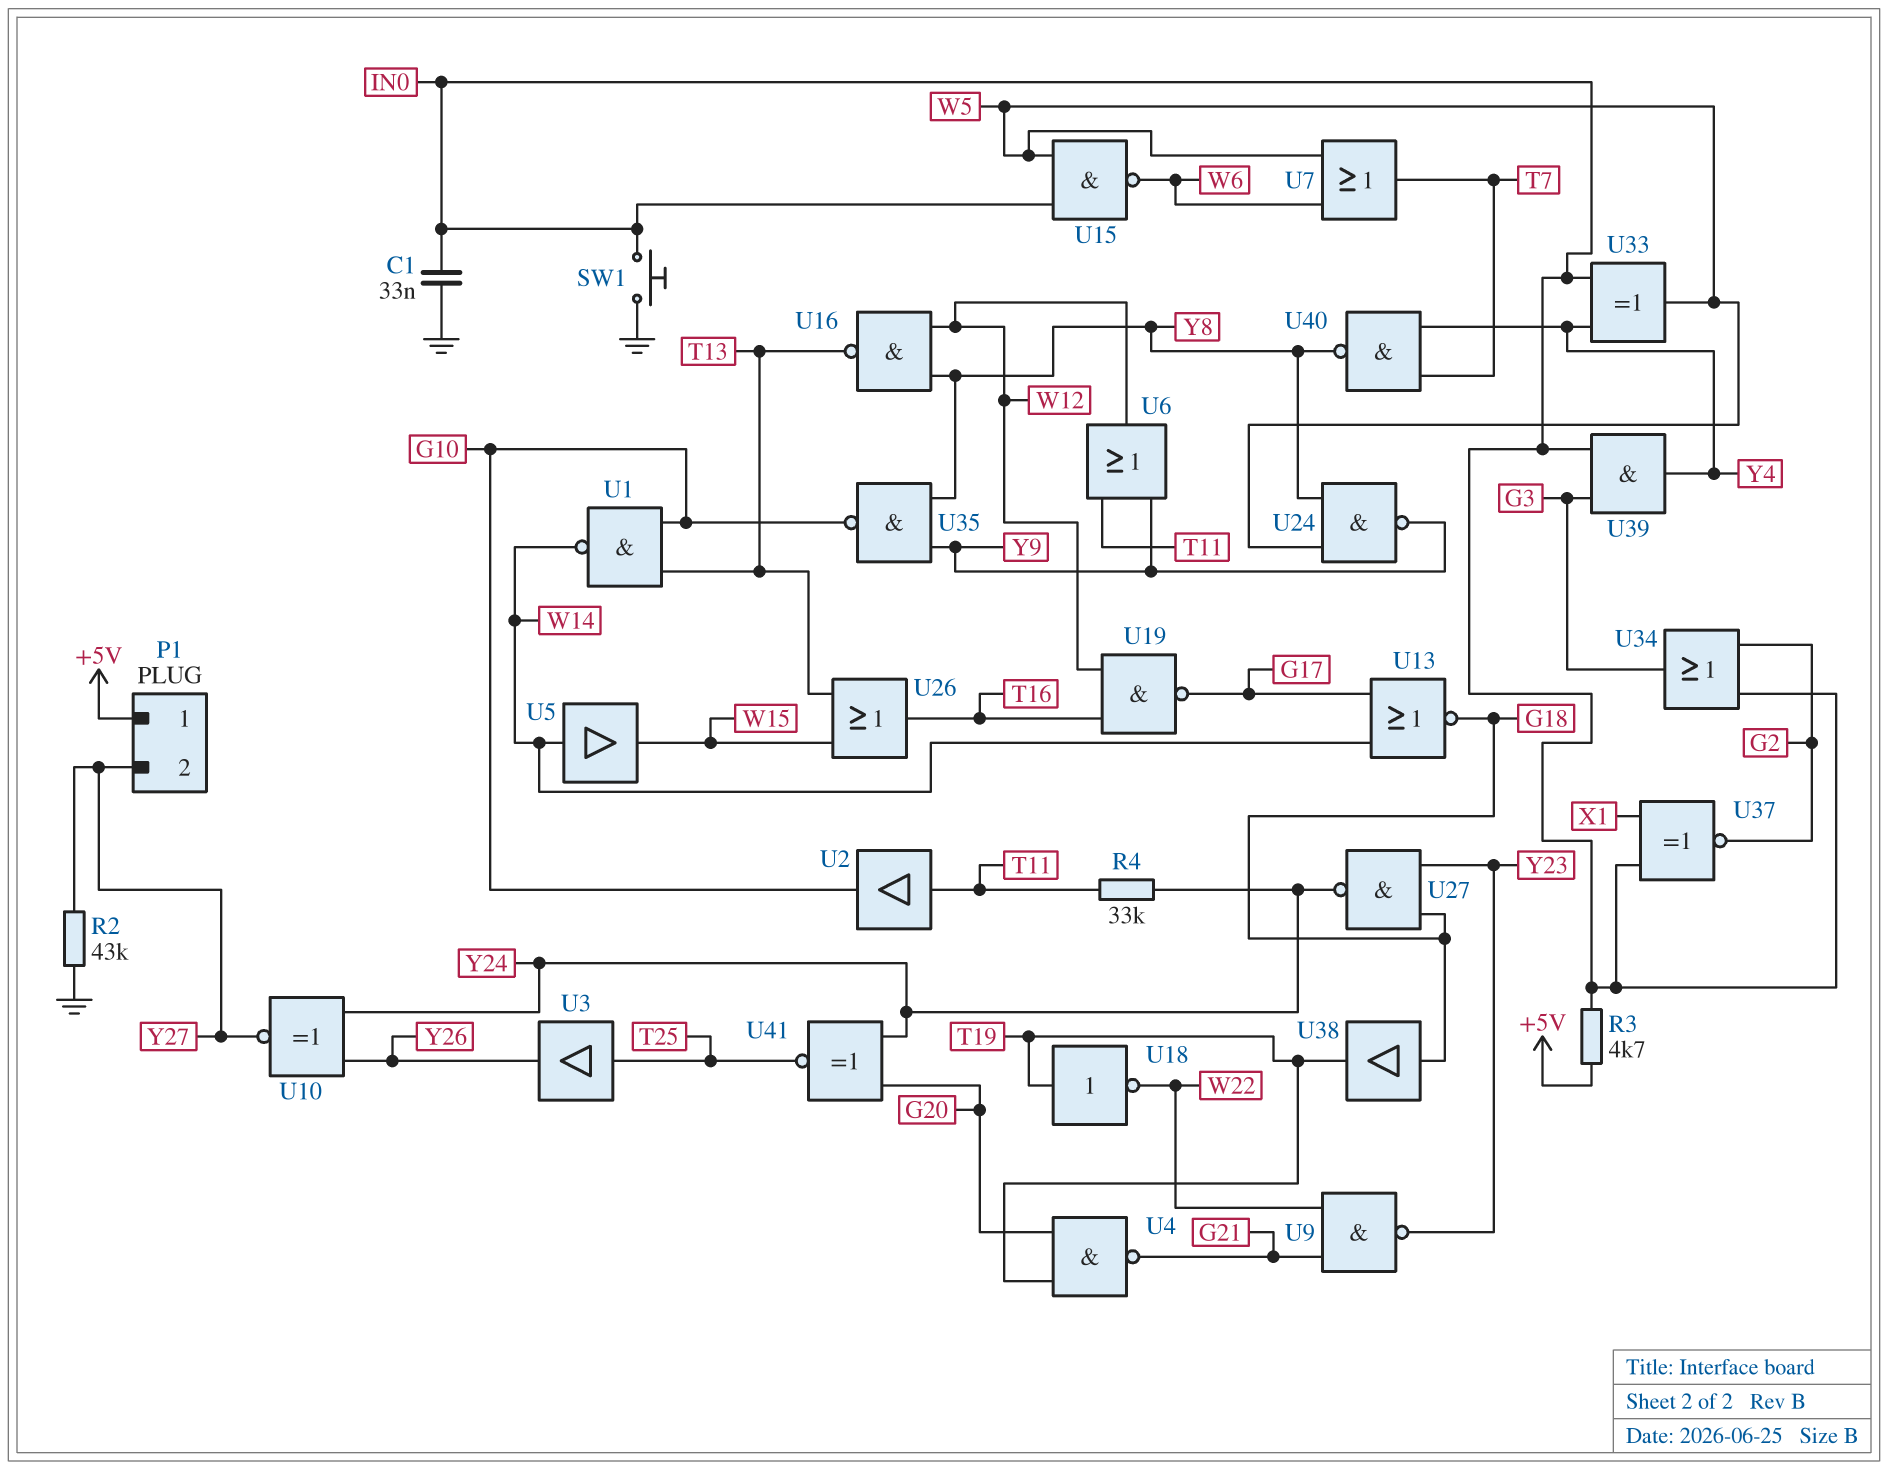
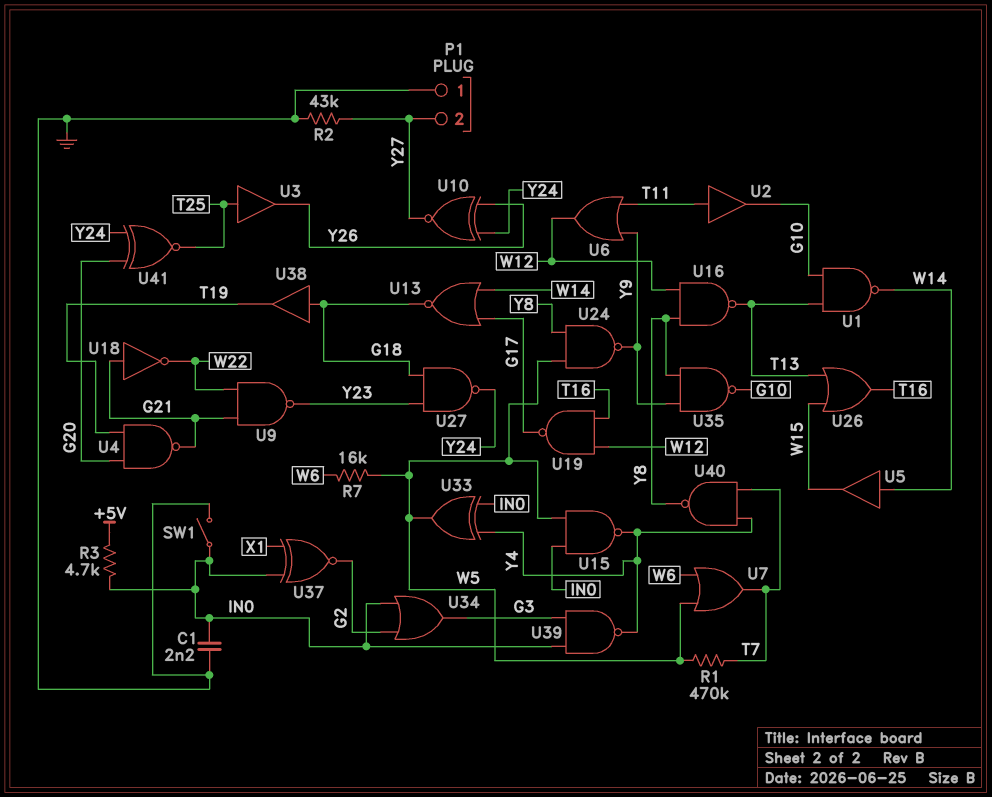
C1: 33nF (GND, IN0) -> 2.2nF (GND, IN0)
P1 pin 1: +5V -> GND
R1: none -> 470k (T7, W5)
R4: 33k (T11, Y24) -> none
R7: none -> 16k (W5, W6)
SW1: button (GND, IN0) -> switch (GND, IN0)
U15: NAND (in IN0, in W5, out W6) -> NAND (in IN0, in W5, out Y4)
U18: NOT (in T19, out W22) -> NOT (in G21, out W22)
U39: AND (in G3, in IN0, out Y4) -> NAND (in G3, in IN0, out Y4)

